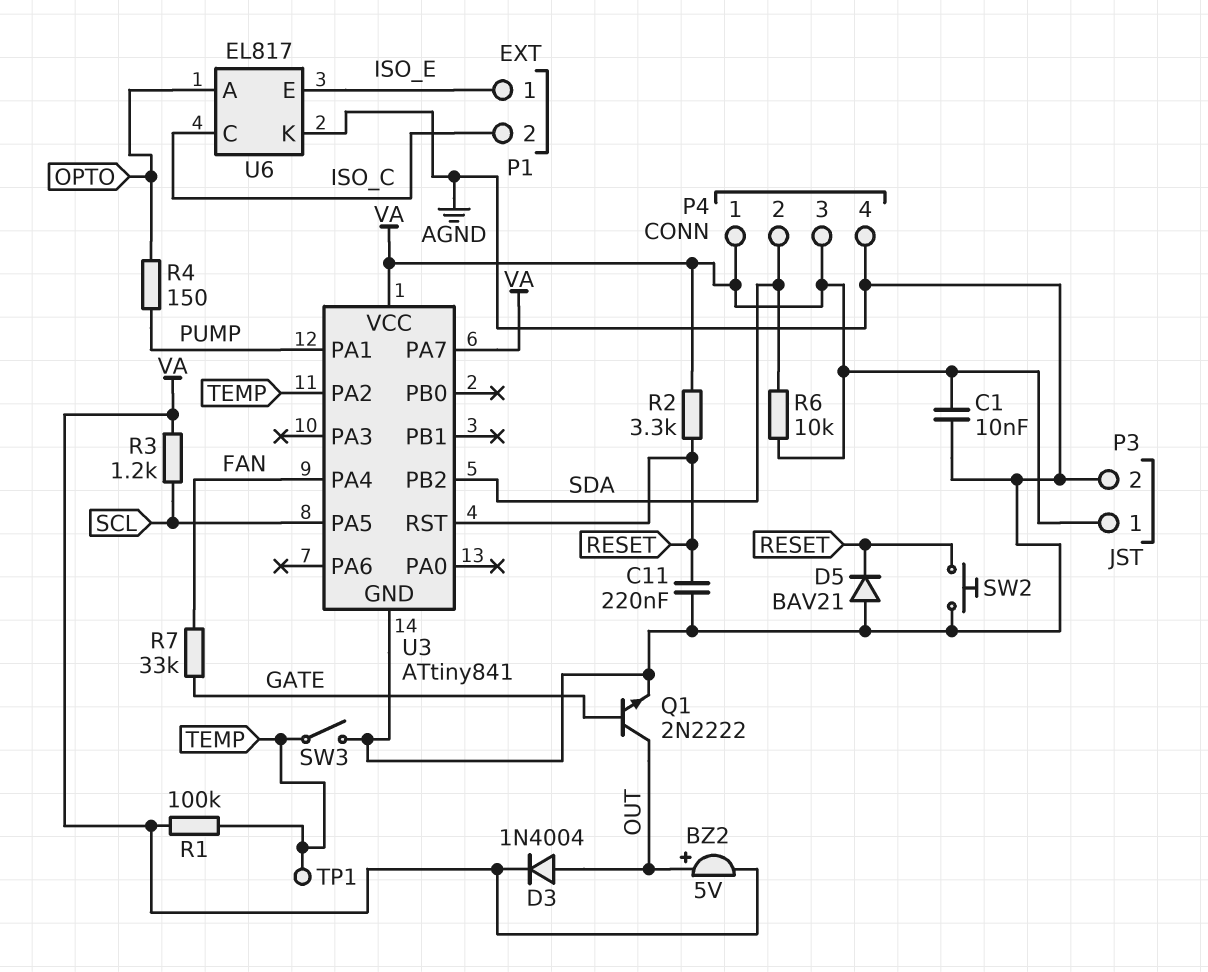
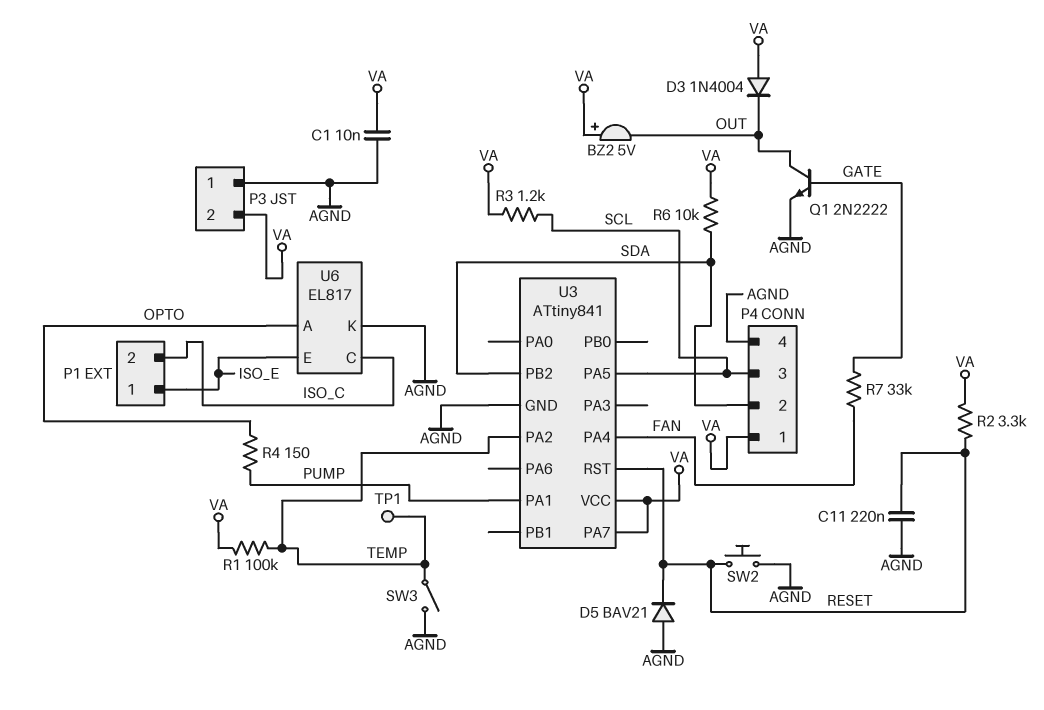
BZ2: buzzer 5V (plus OUT, minus VA) -> buzzer 5V (plus VA, minus OUT)
D3: diode 1N4004 (A OUT, K VA) -> diode 1N4004 (A VA, K OUT)
P3 pin 1: VA -> AGND
P3 pin 2: AGND -> VA
P4 pin 3: VA -> SCL

